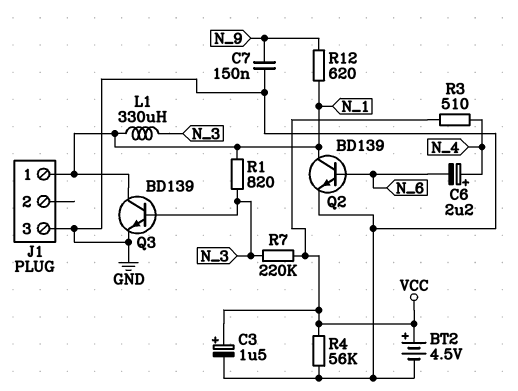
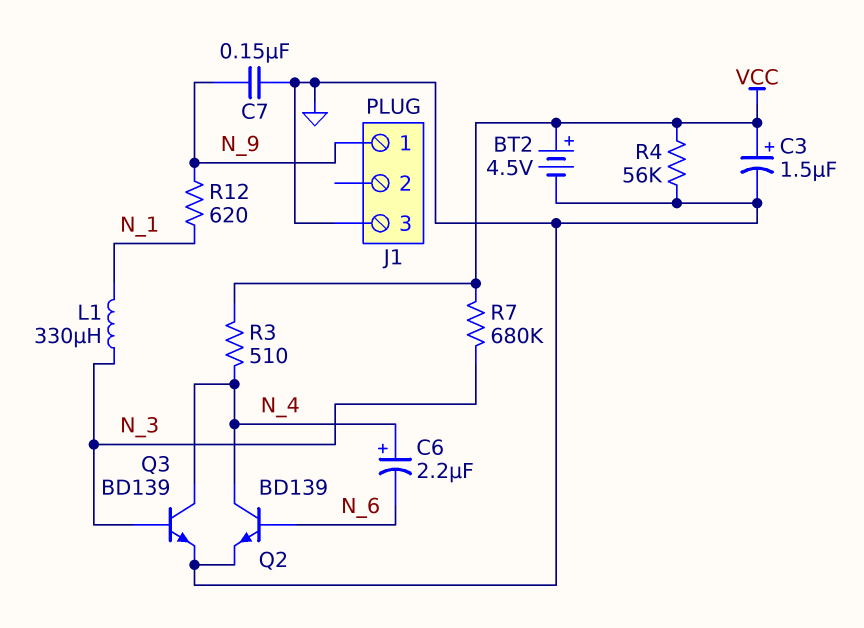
J1 pin 1: N_1 -> N_9
Q2: NPN BD139 (B N_6, C N_1, E GND) -> NPN BD139 (B N_6, C N_4, E GND)
Q3: NPN BD139 (B N_3, C N_1, E GND) -> NPN BD139 (B N_3, C N_4, E GND)
R1: 820 (N_1, N_3) -> none
R7: 220k (N_3, VCC) -> 680k (N_3, VCC)

